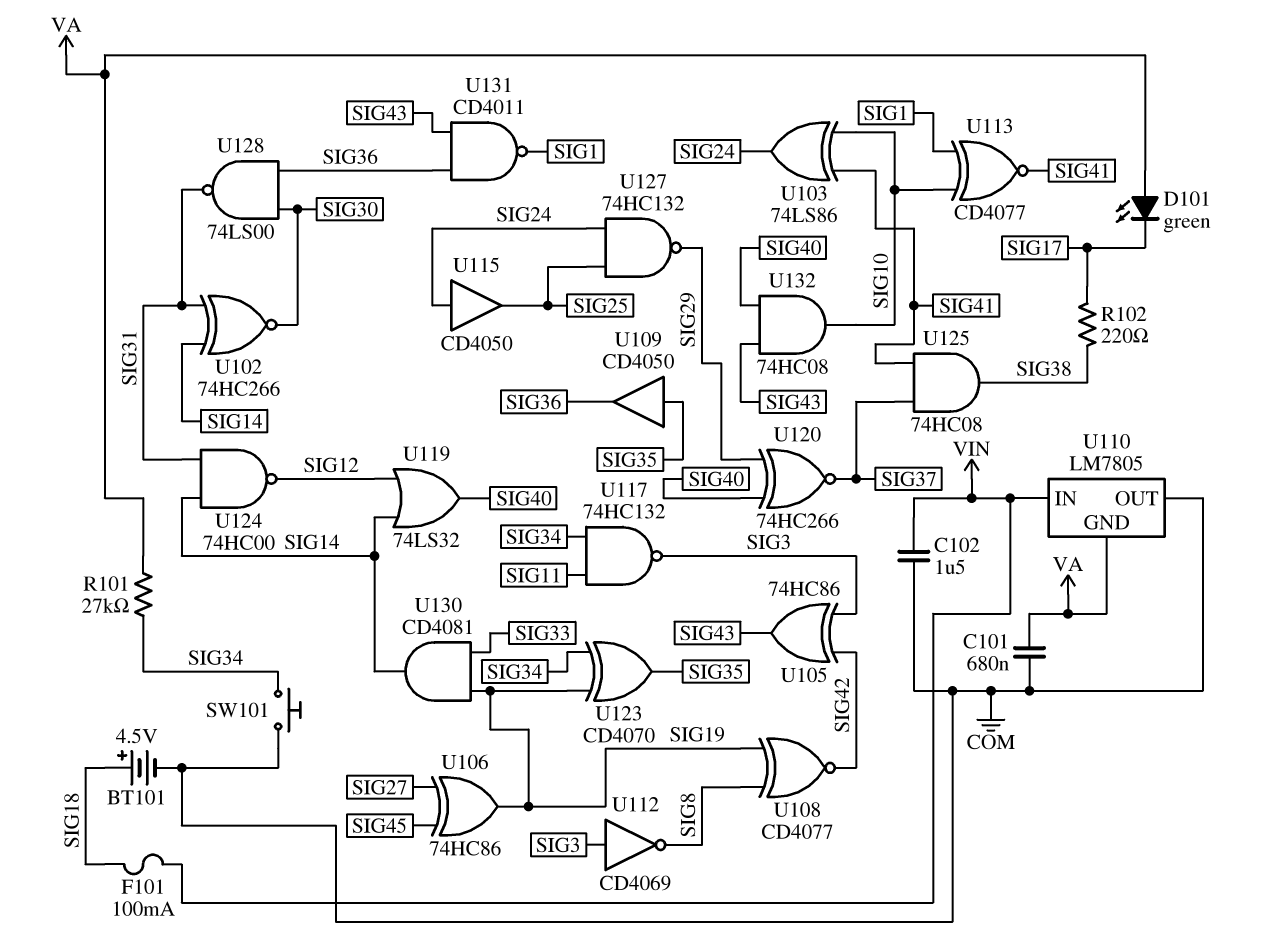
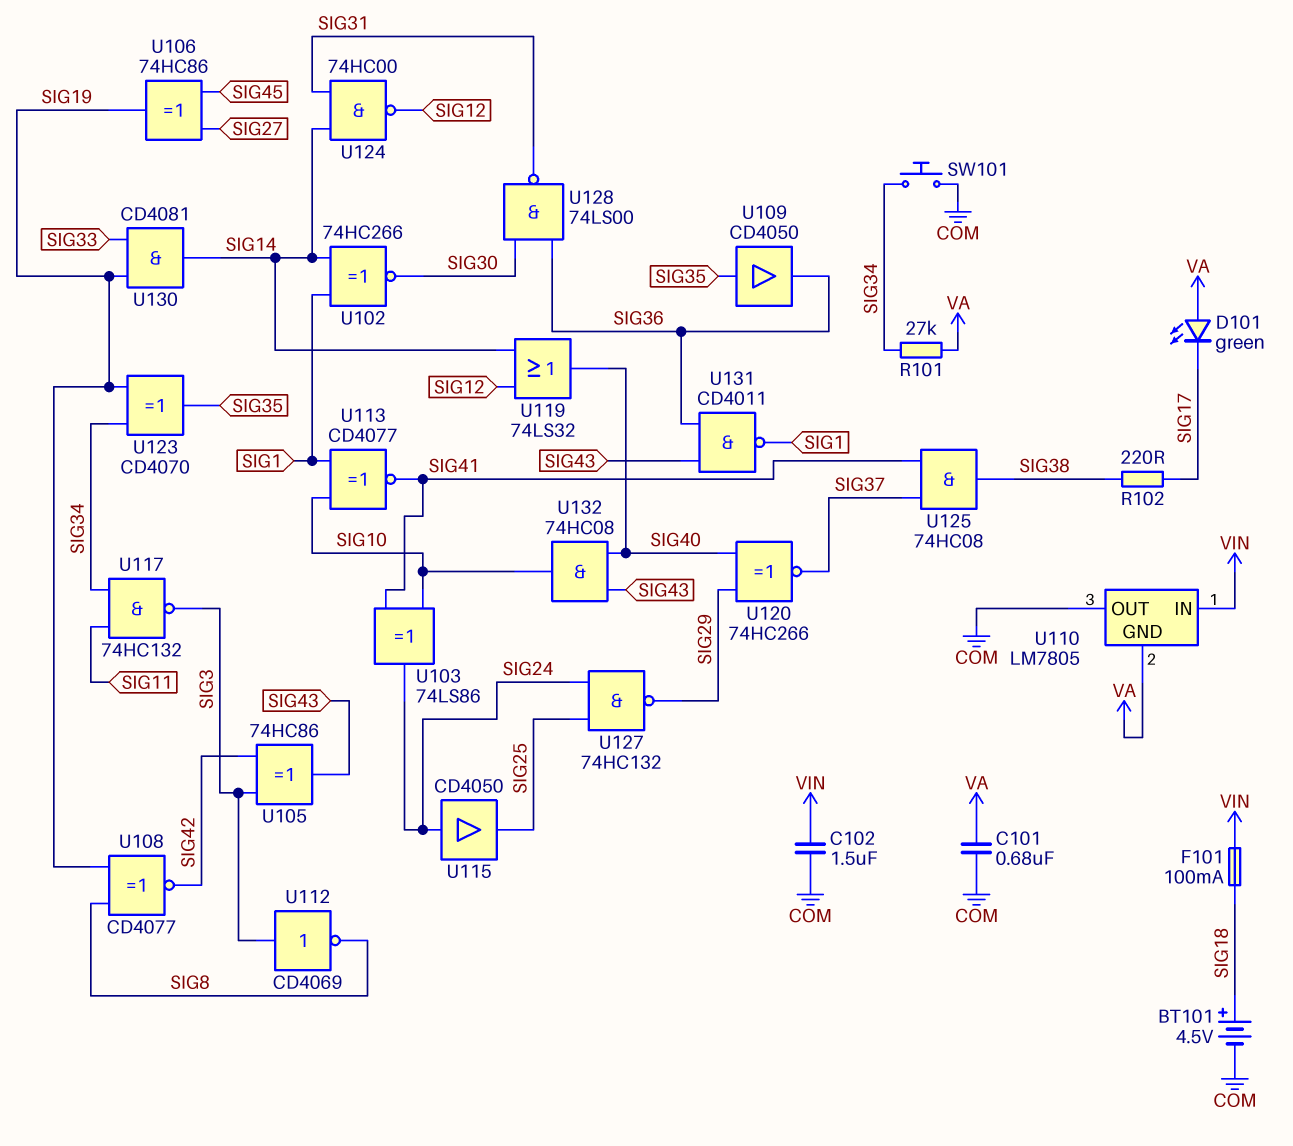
U102: XNOR 74HC266 (in SIG14, in SIG31, out SIG30) -> XNOR 74HC266 (in SIG1, in SIG14, out SIG30)

